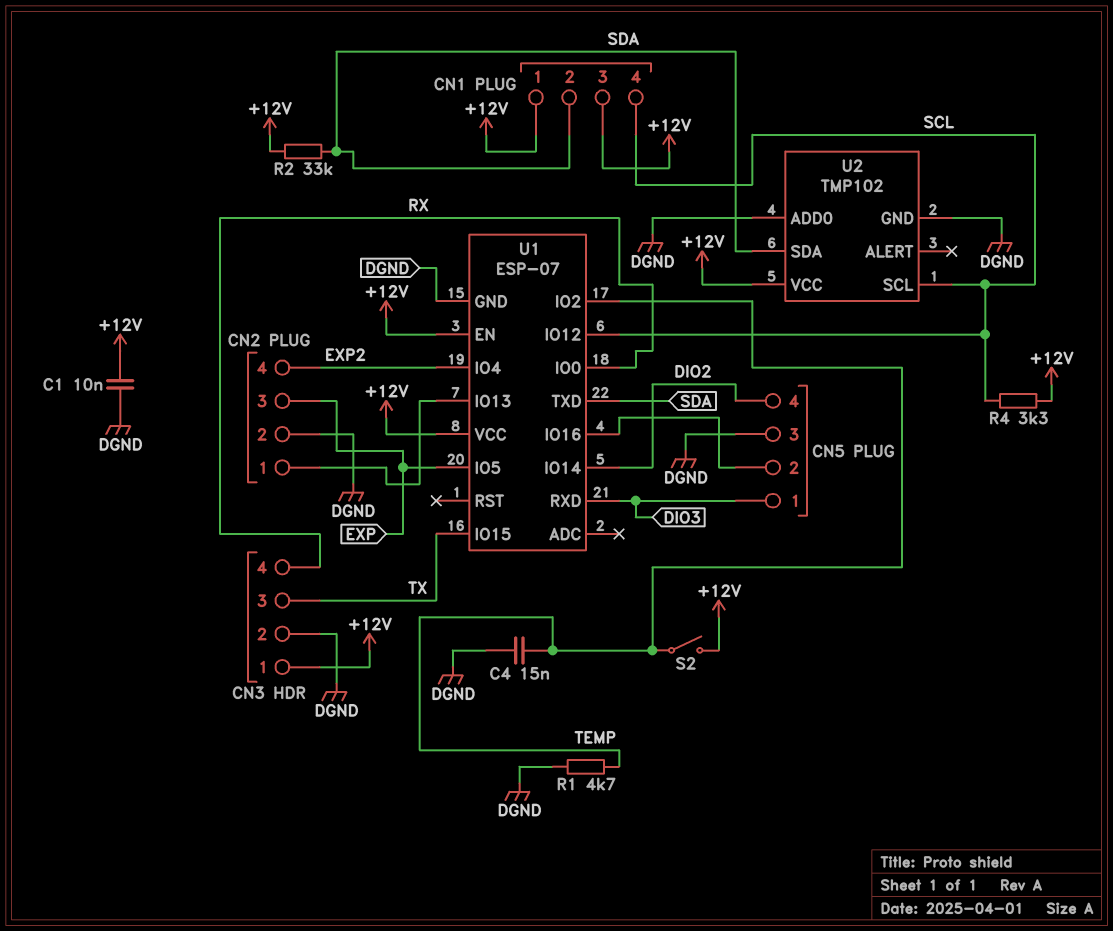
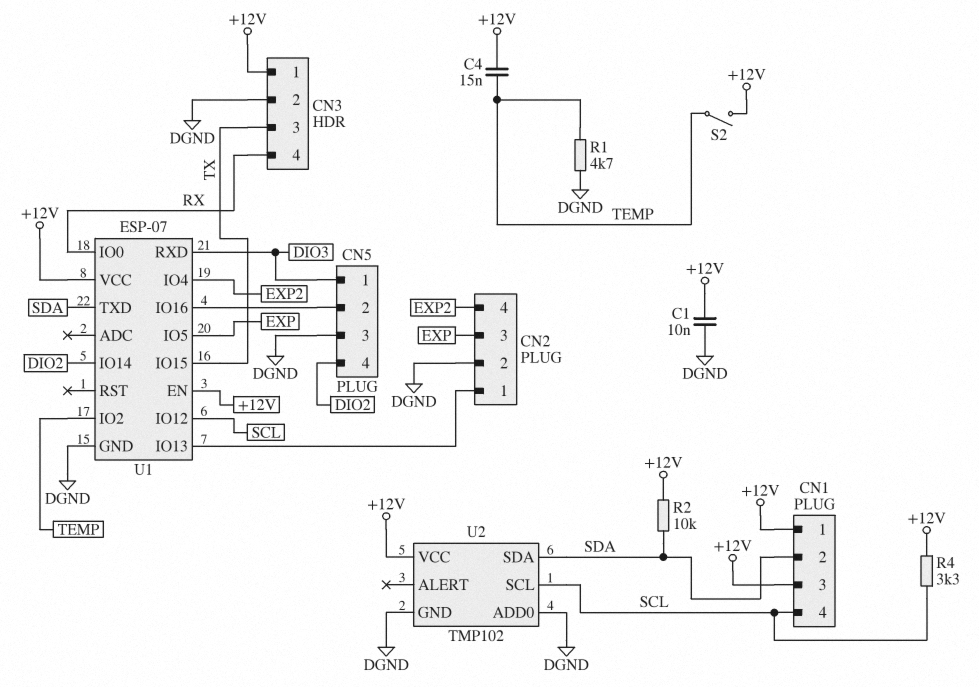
C4: 15nF (DGND, TEMP) -> 15nF (+12V, TEMP)
R2: 33k (+12V, SDA) -> 10k (+12V, SDA)

